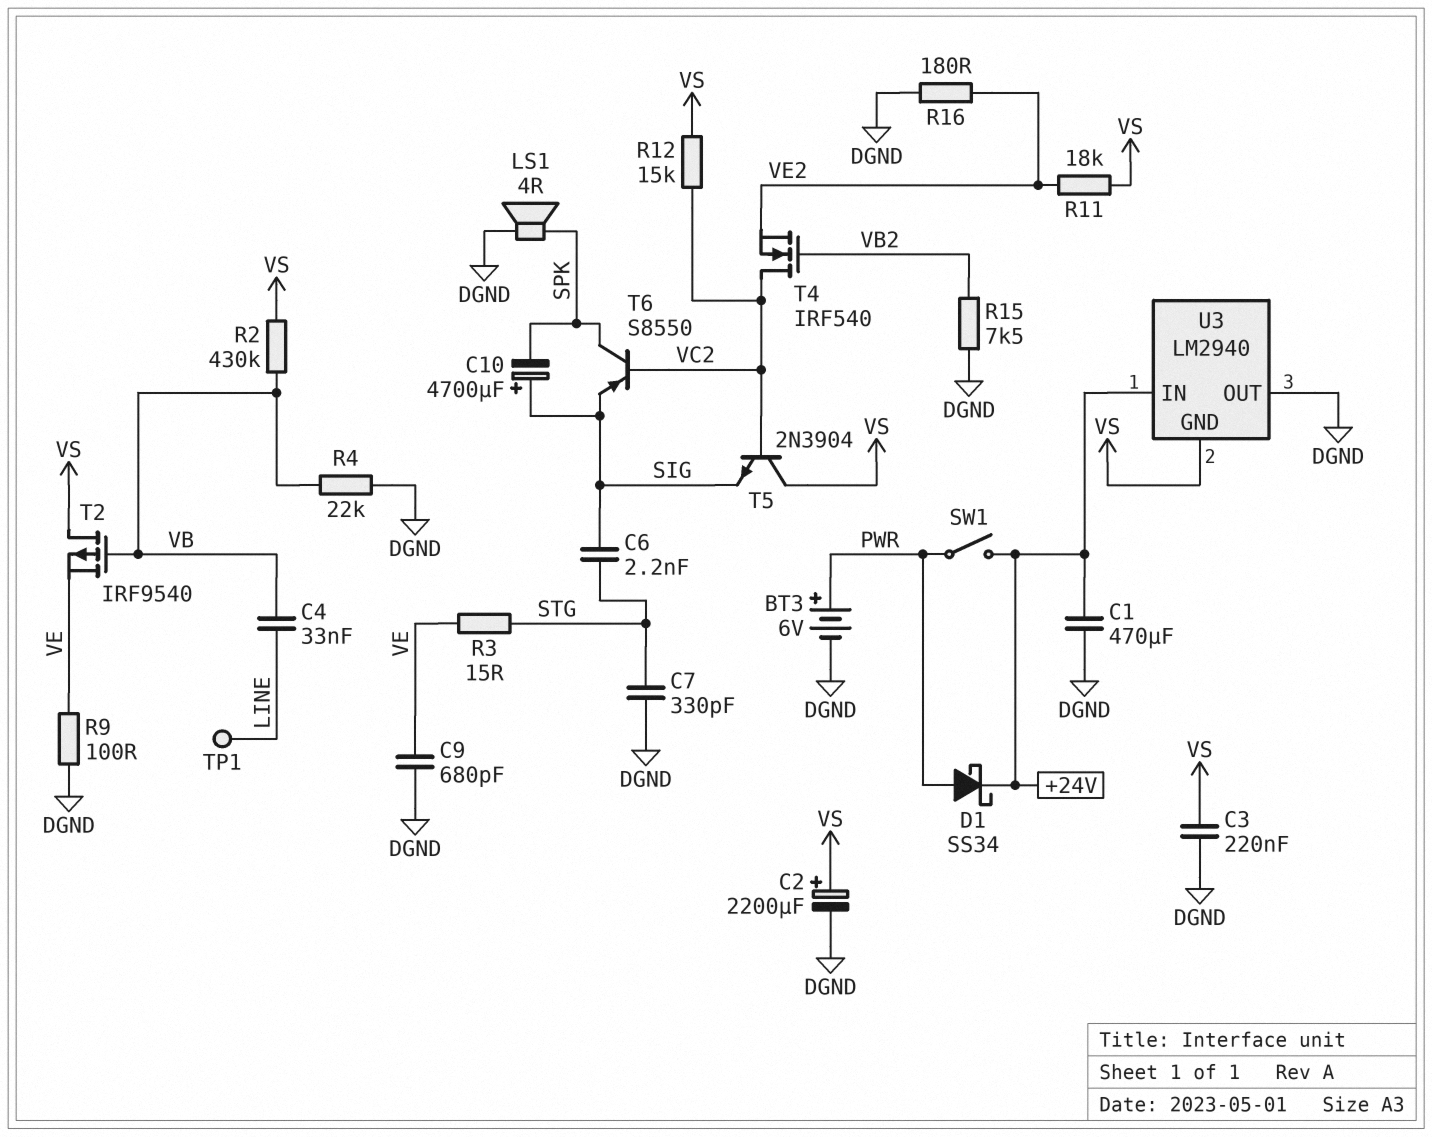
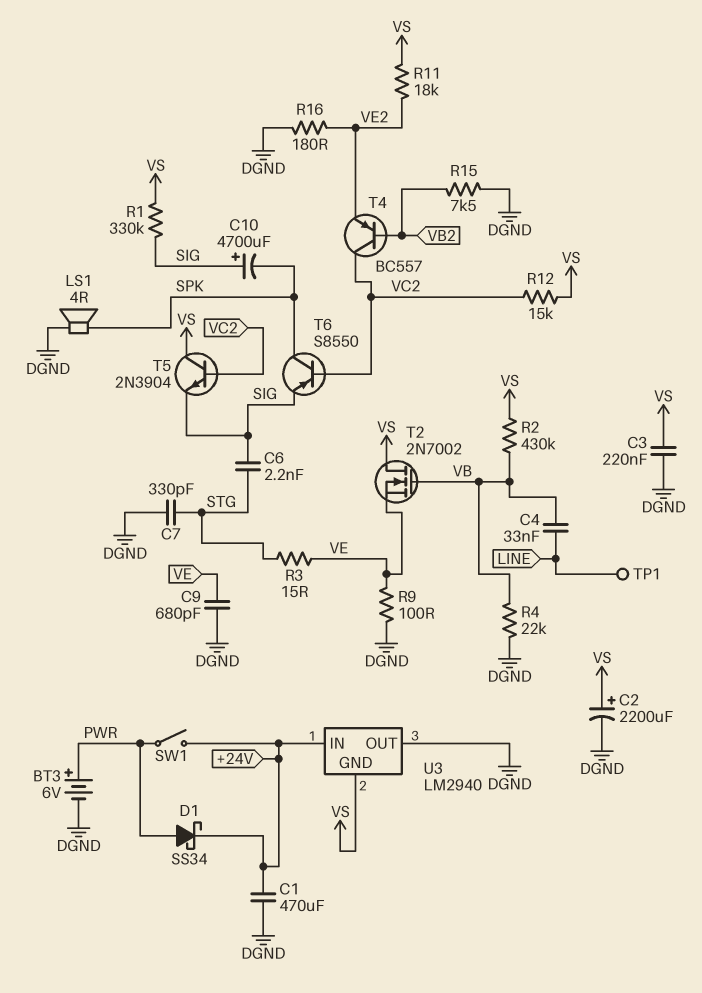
R1: none -> 330k (SIG, VS)
T2: PMOS IRF9540 (G VB, D VS, S VE) -> NMOS 2N7002 (G VB, D VS, S VE)
T4: NMOS IRF540 (G VB2, D VC2, S VE2) -> PNP BC557 (B VB2, C VC2, E VE2)

